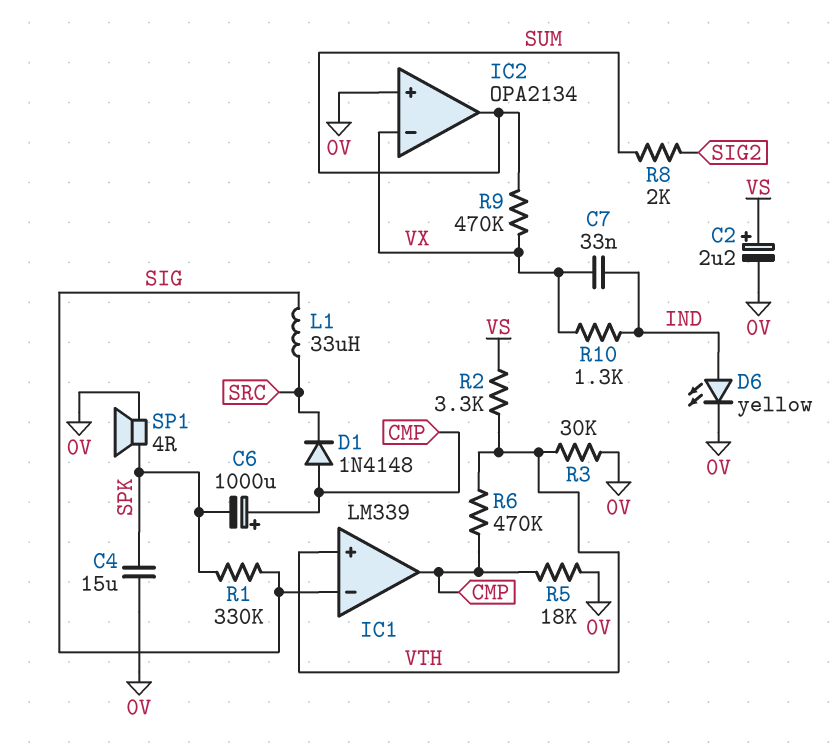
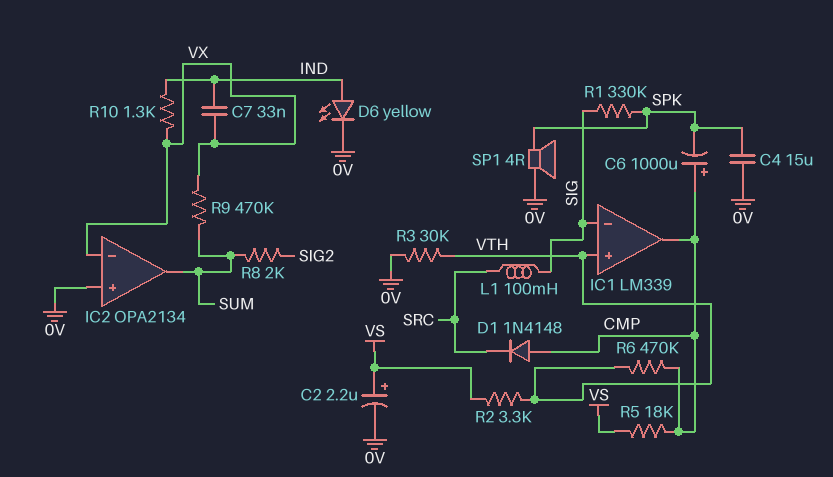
L1: 33uH (SIG, SRC) -> 100mH (SIG, SRC)
R5: 18k (0V, CMP) -> 18k (CMP, VS)

